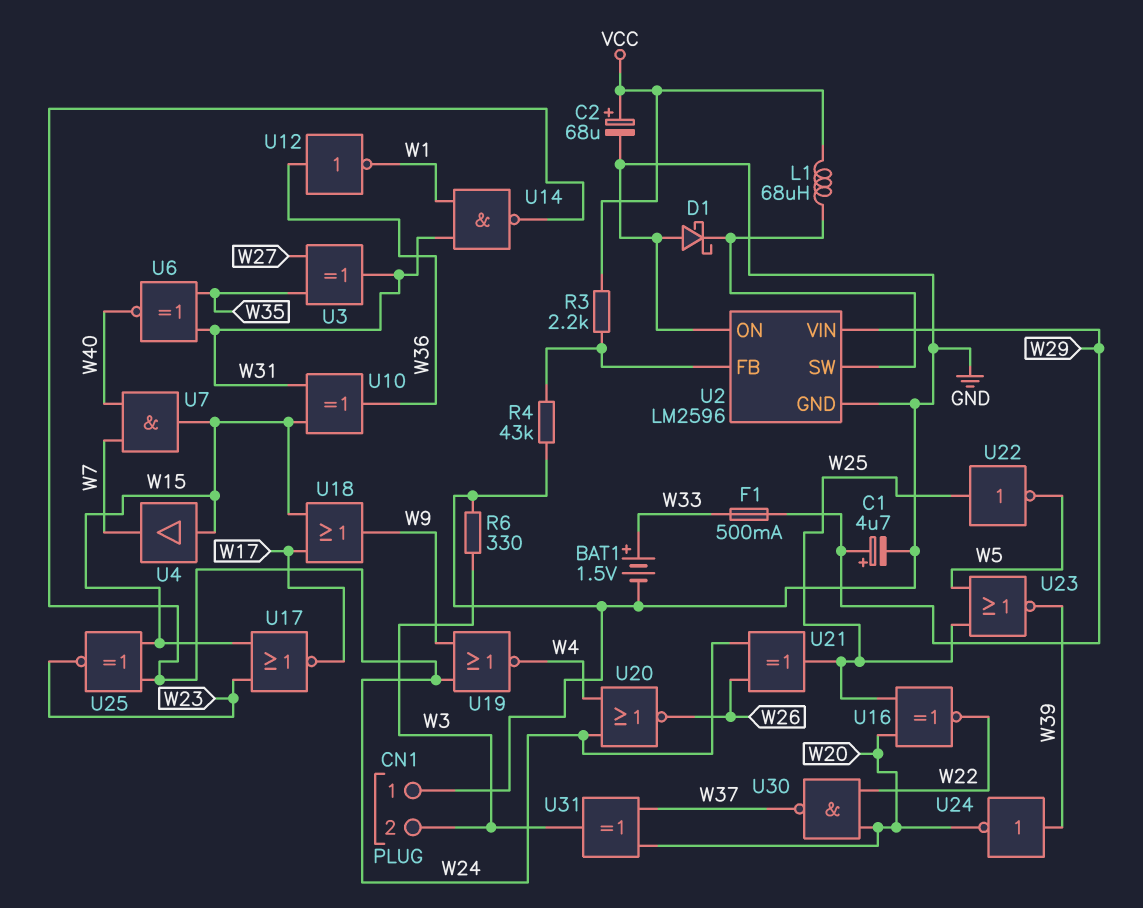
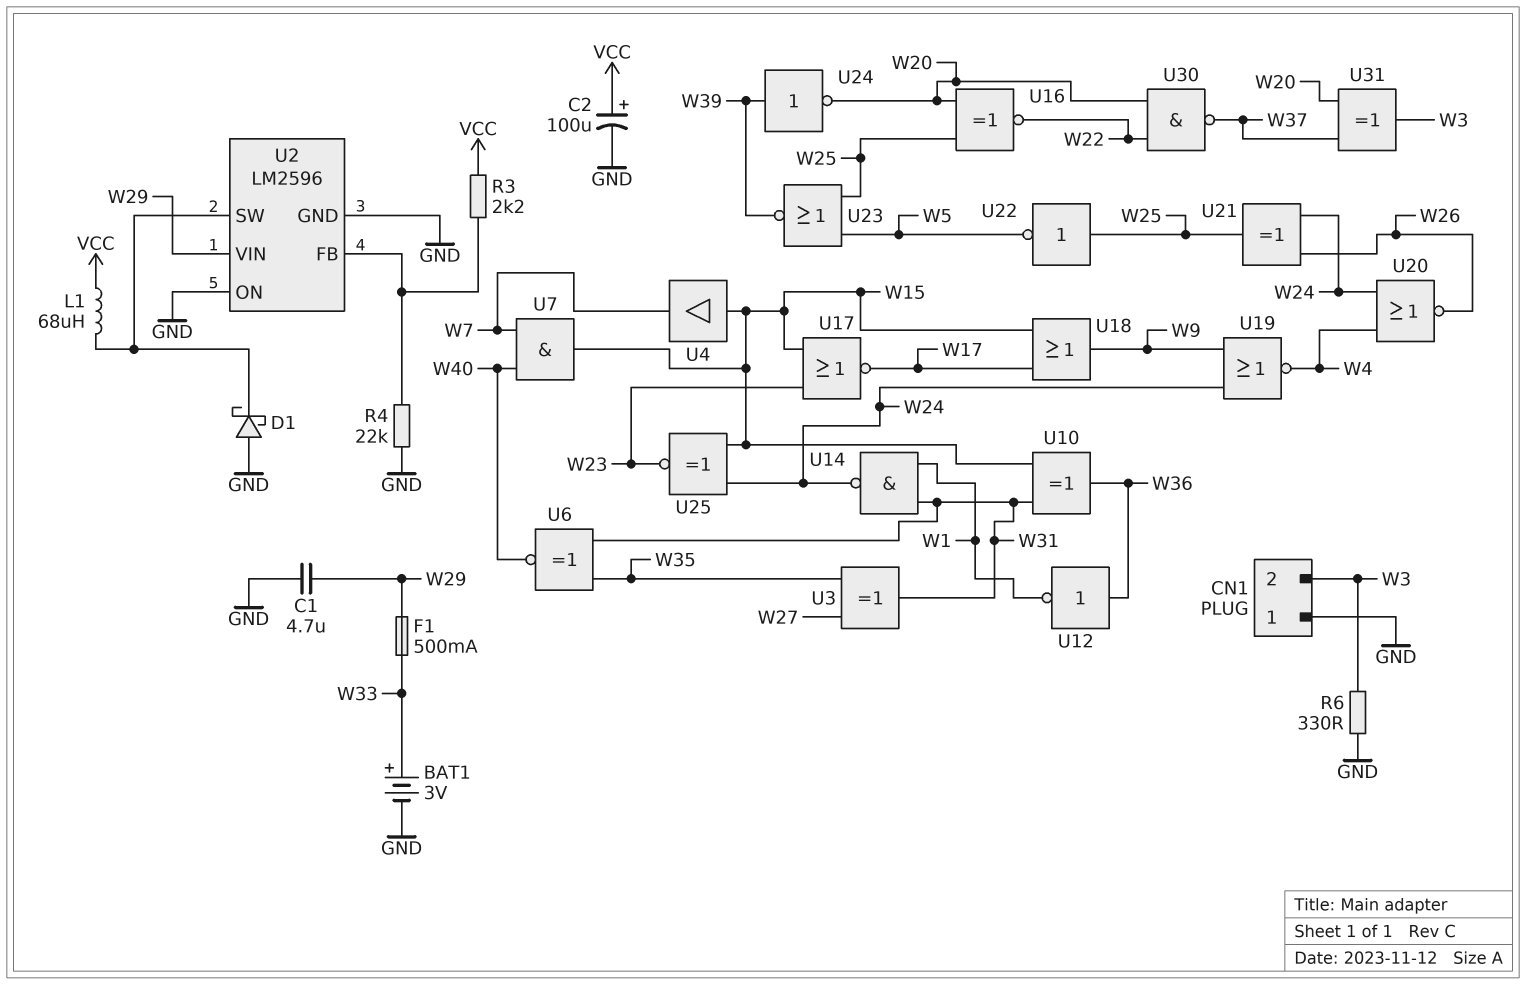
BAT1: 1.5V (plus W33, minus GND) -> 3V (plus W33, minus GND)
C1: 4.7uF (plus W29, minus GND) -> 4.7uF (GND, W29)
C2: 68uF (plus VCC, minus GND) -> 100uF (plus VCC, minus GND)
R4: 43k (GND, U2/FB) -> 22k (GND, U2/FB)

